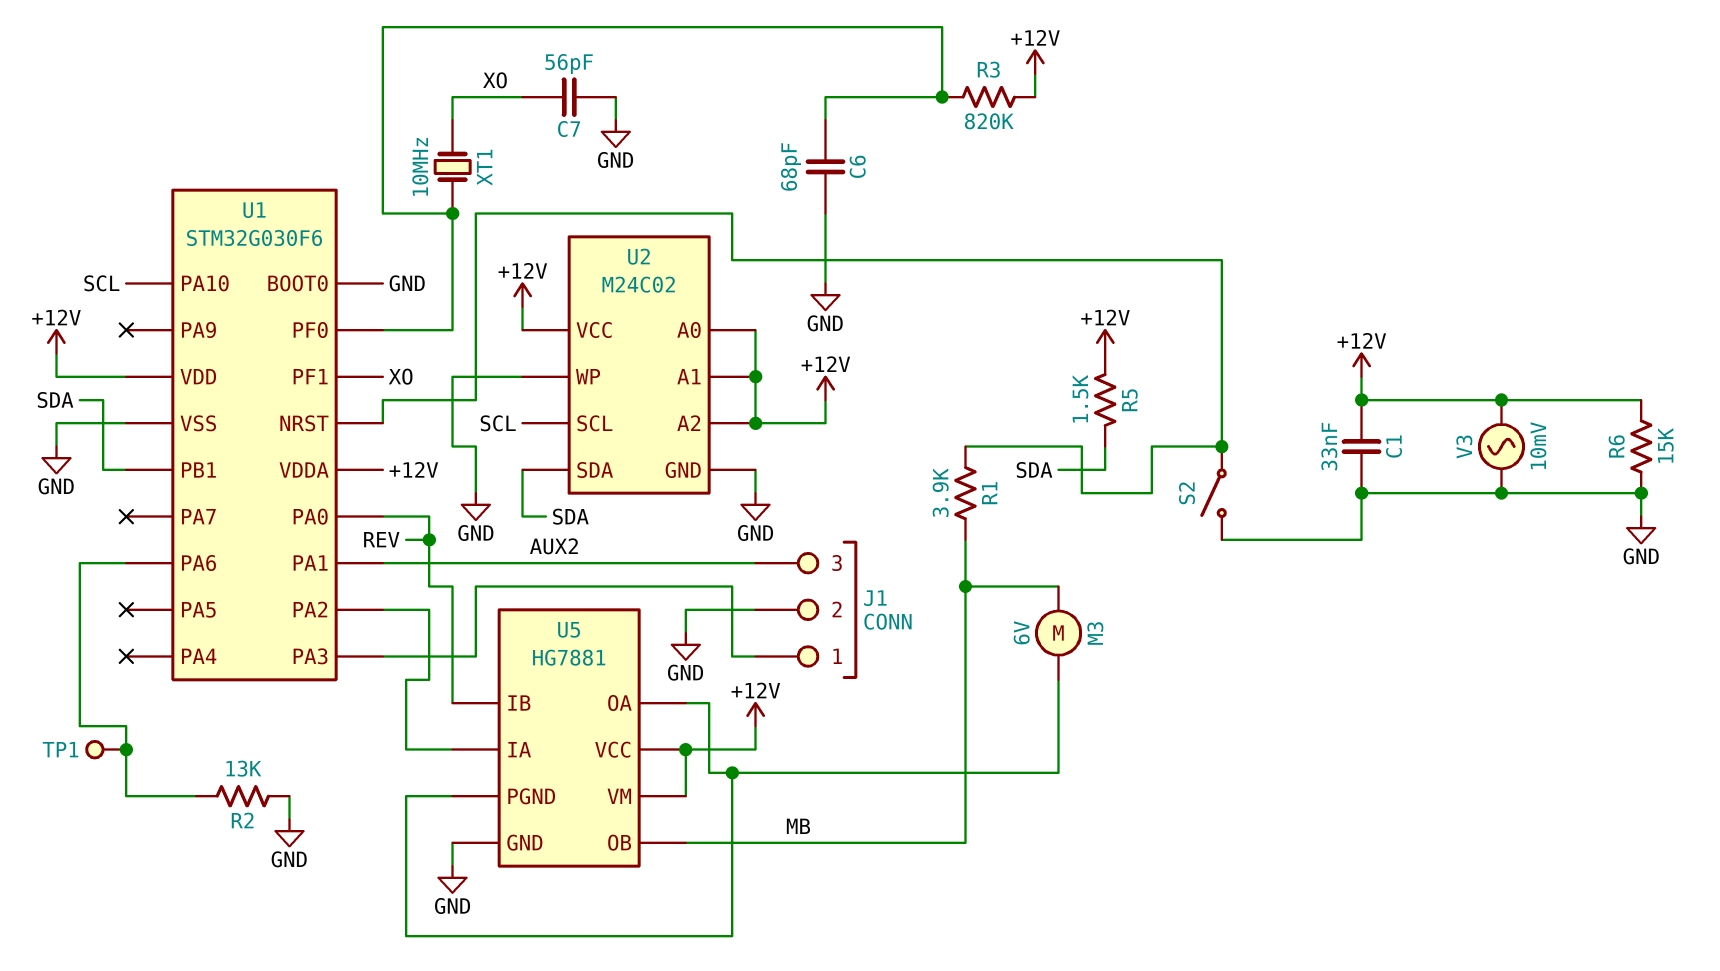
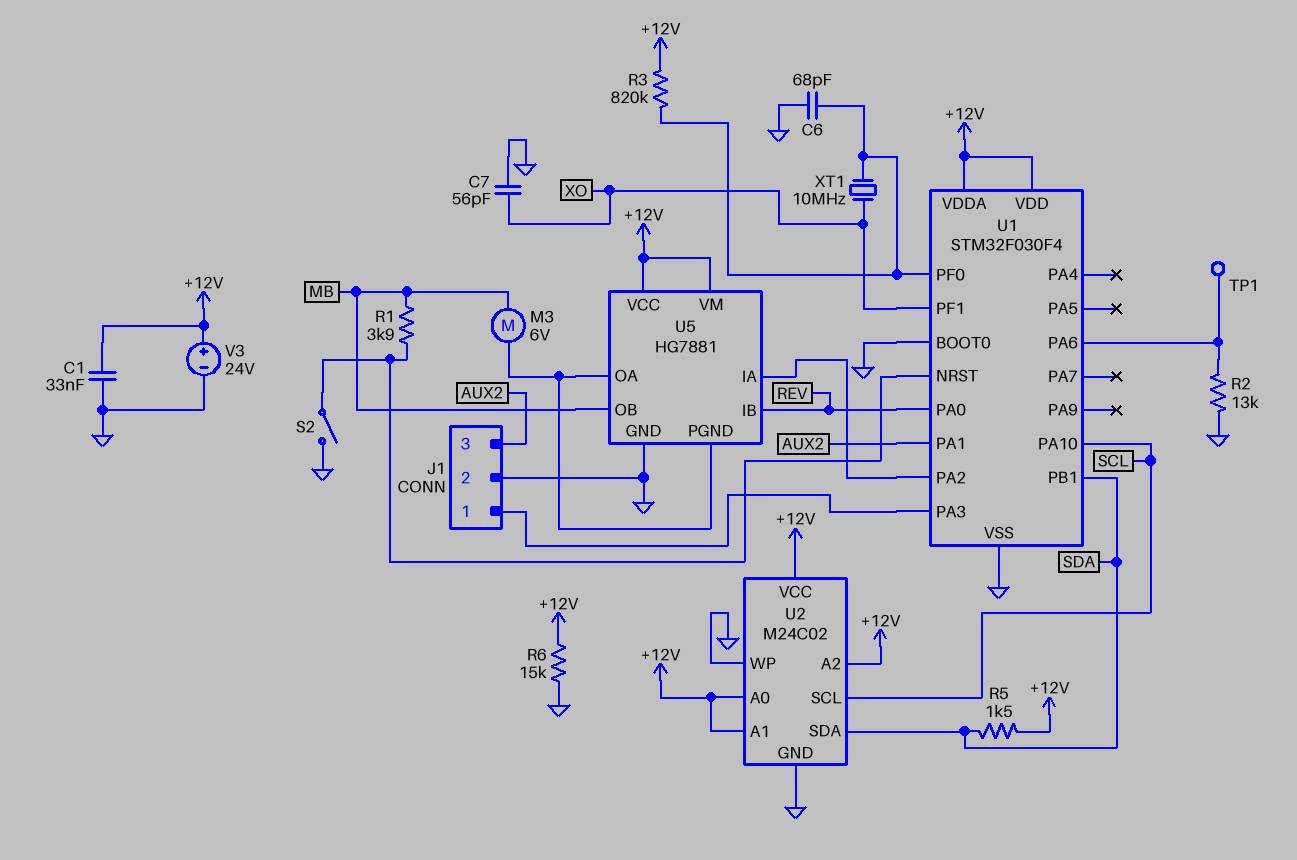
U1: STM32G030F6 -> STM32F030F4
V3: AC 10mV (+12V, GND) -> 24V (plus +12V, minus GND)

